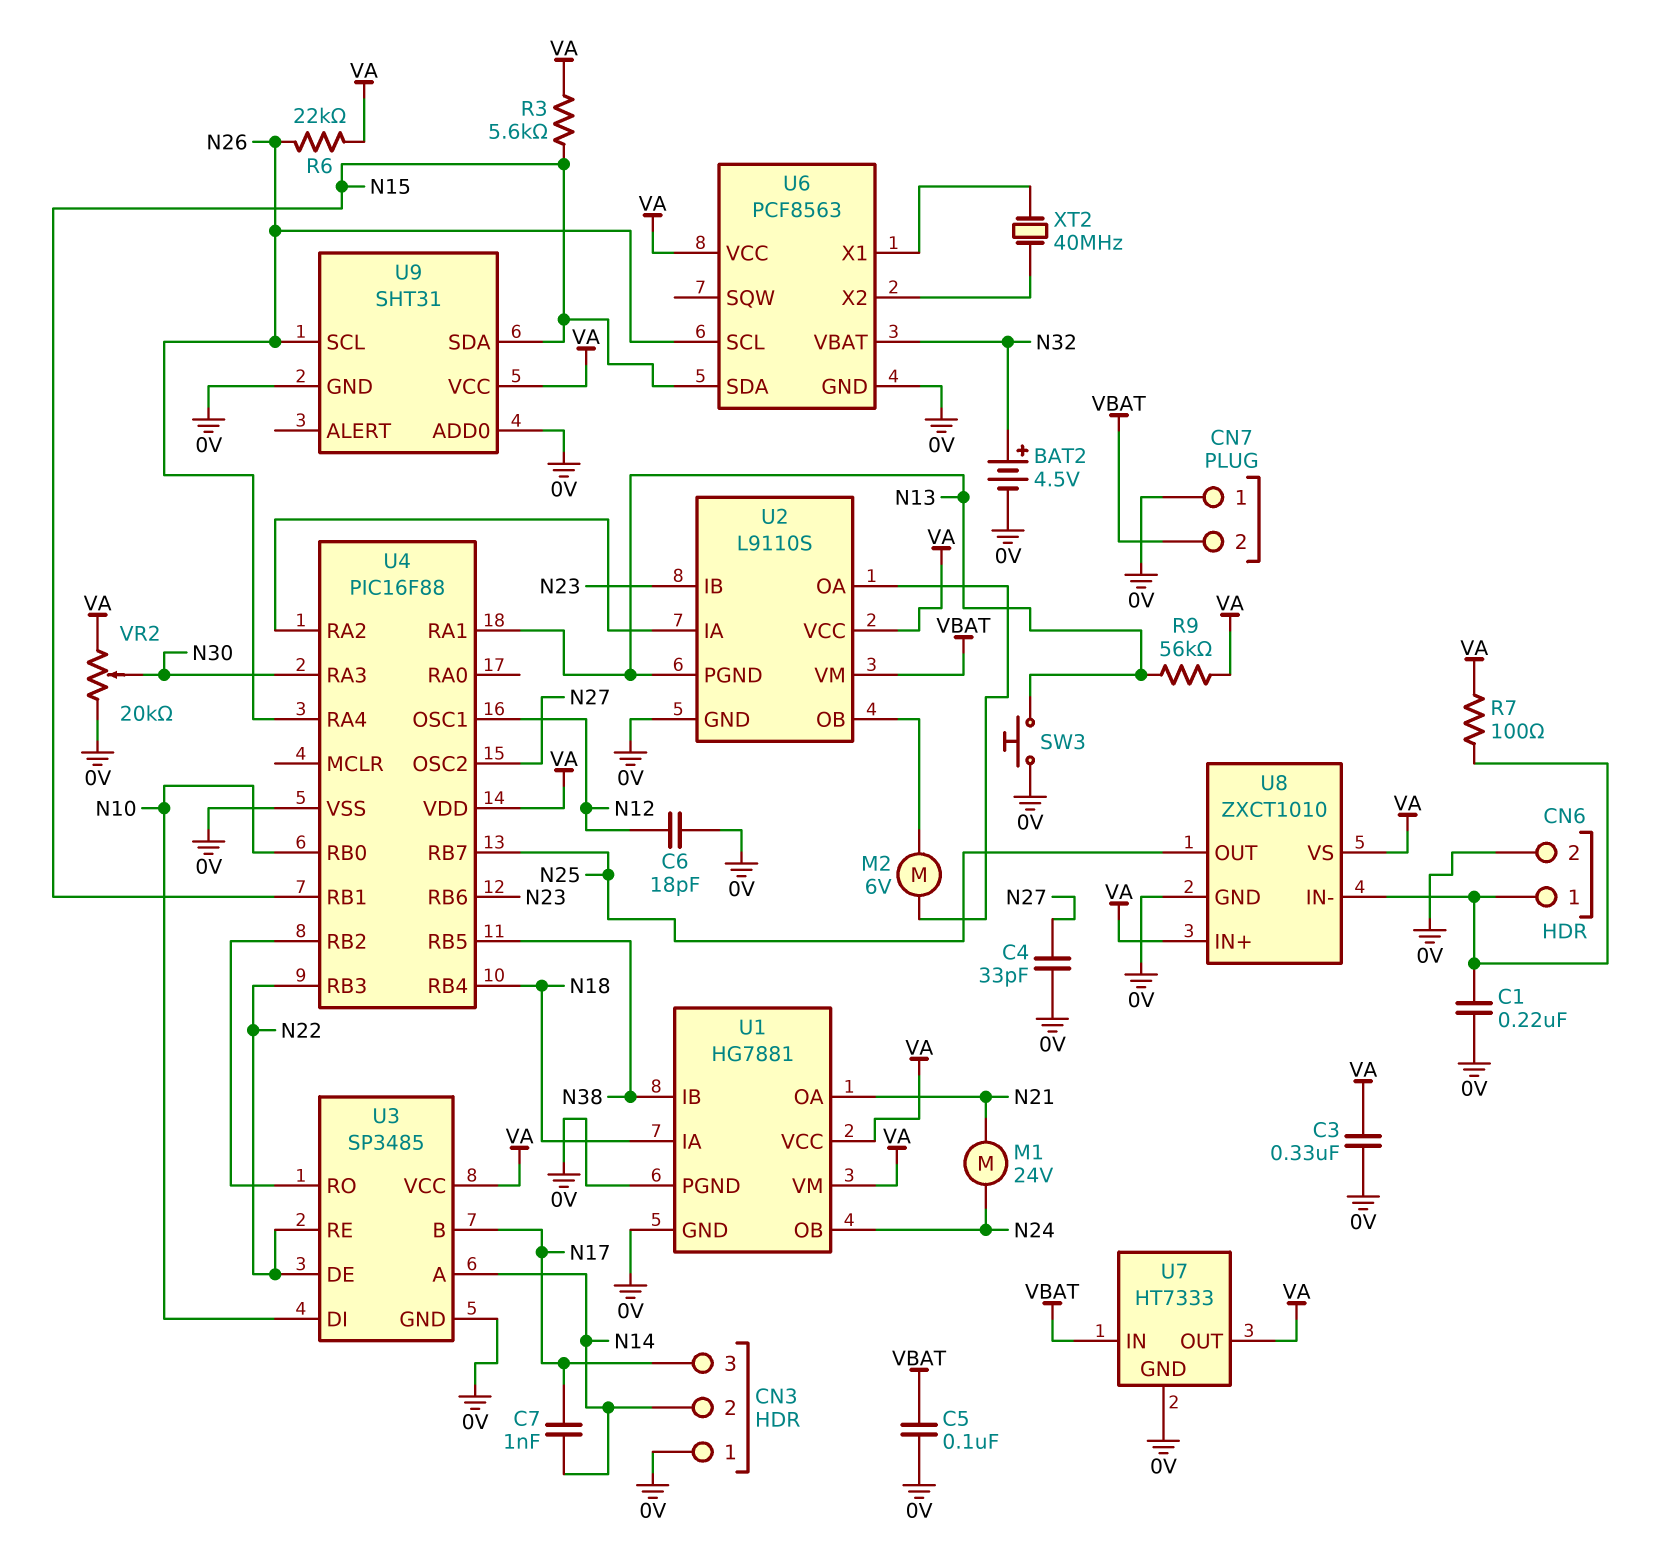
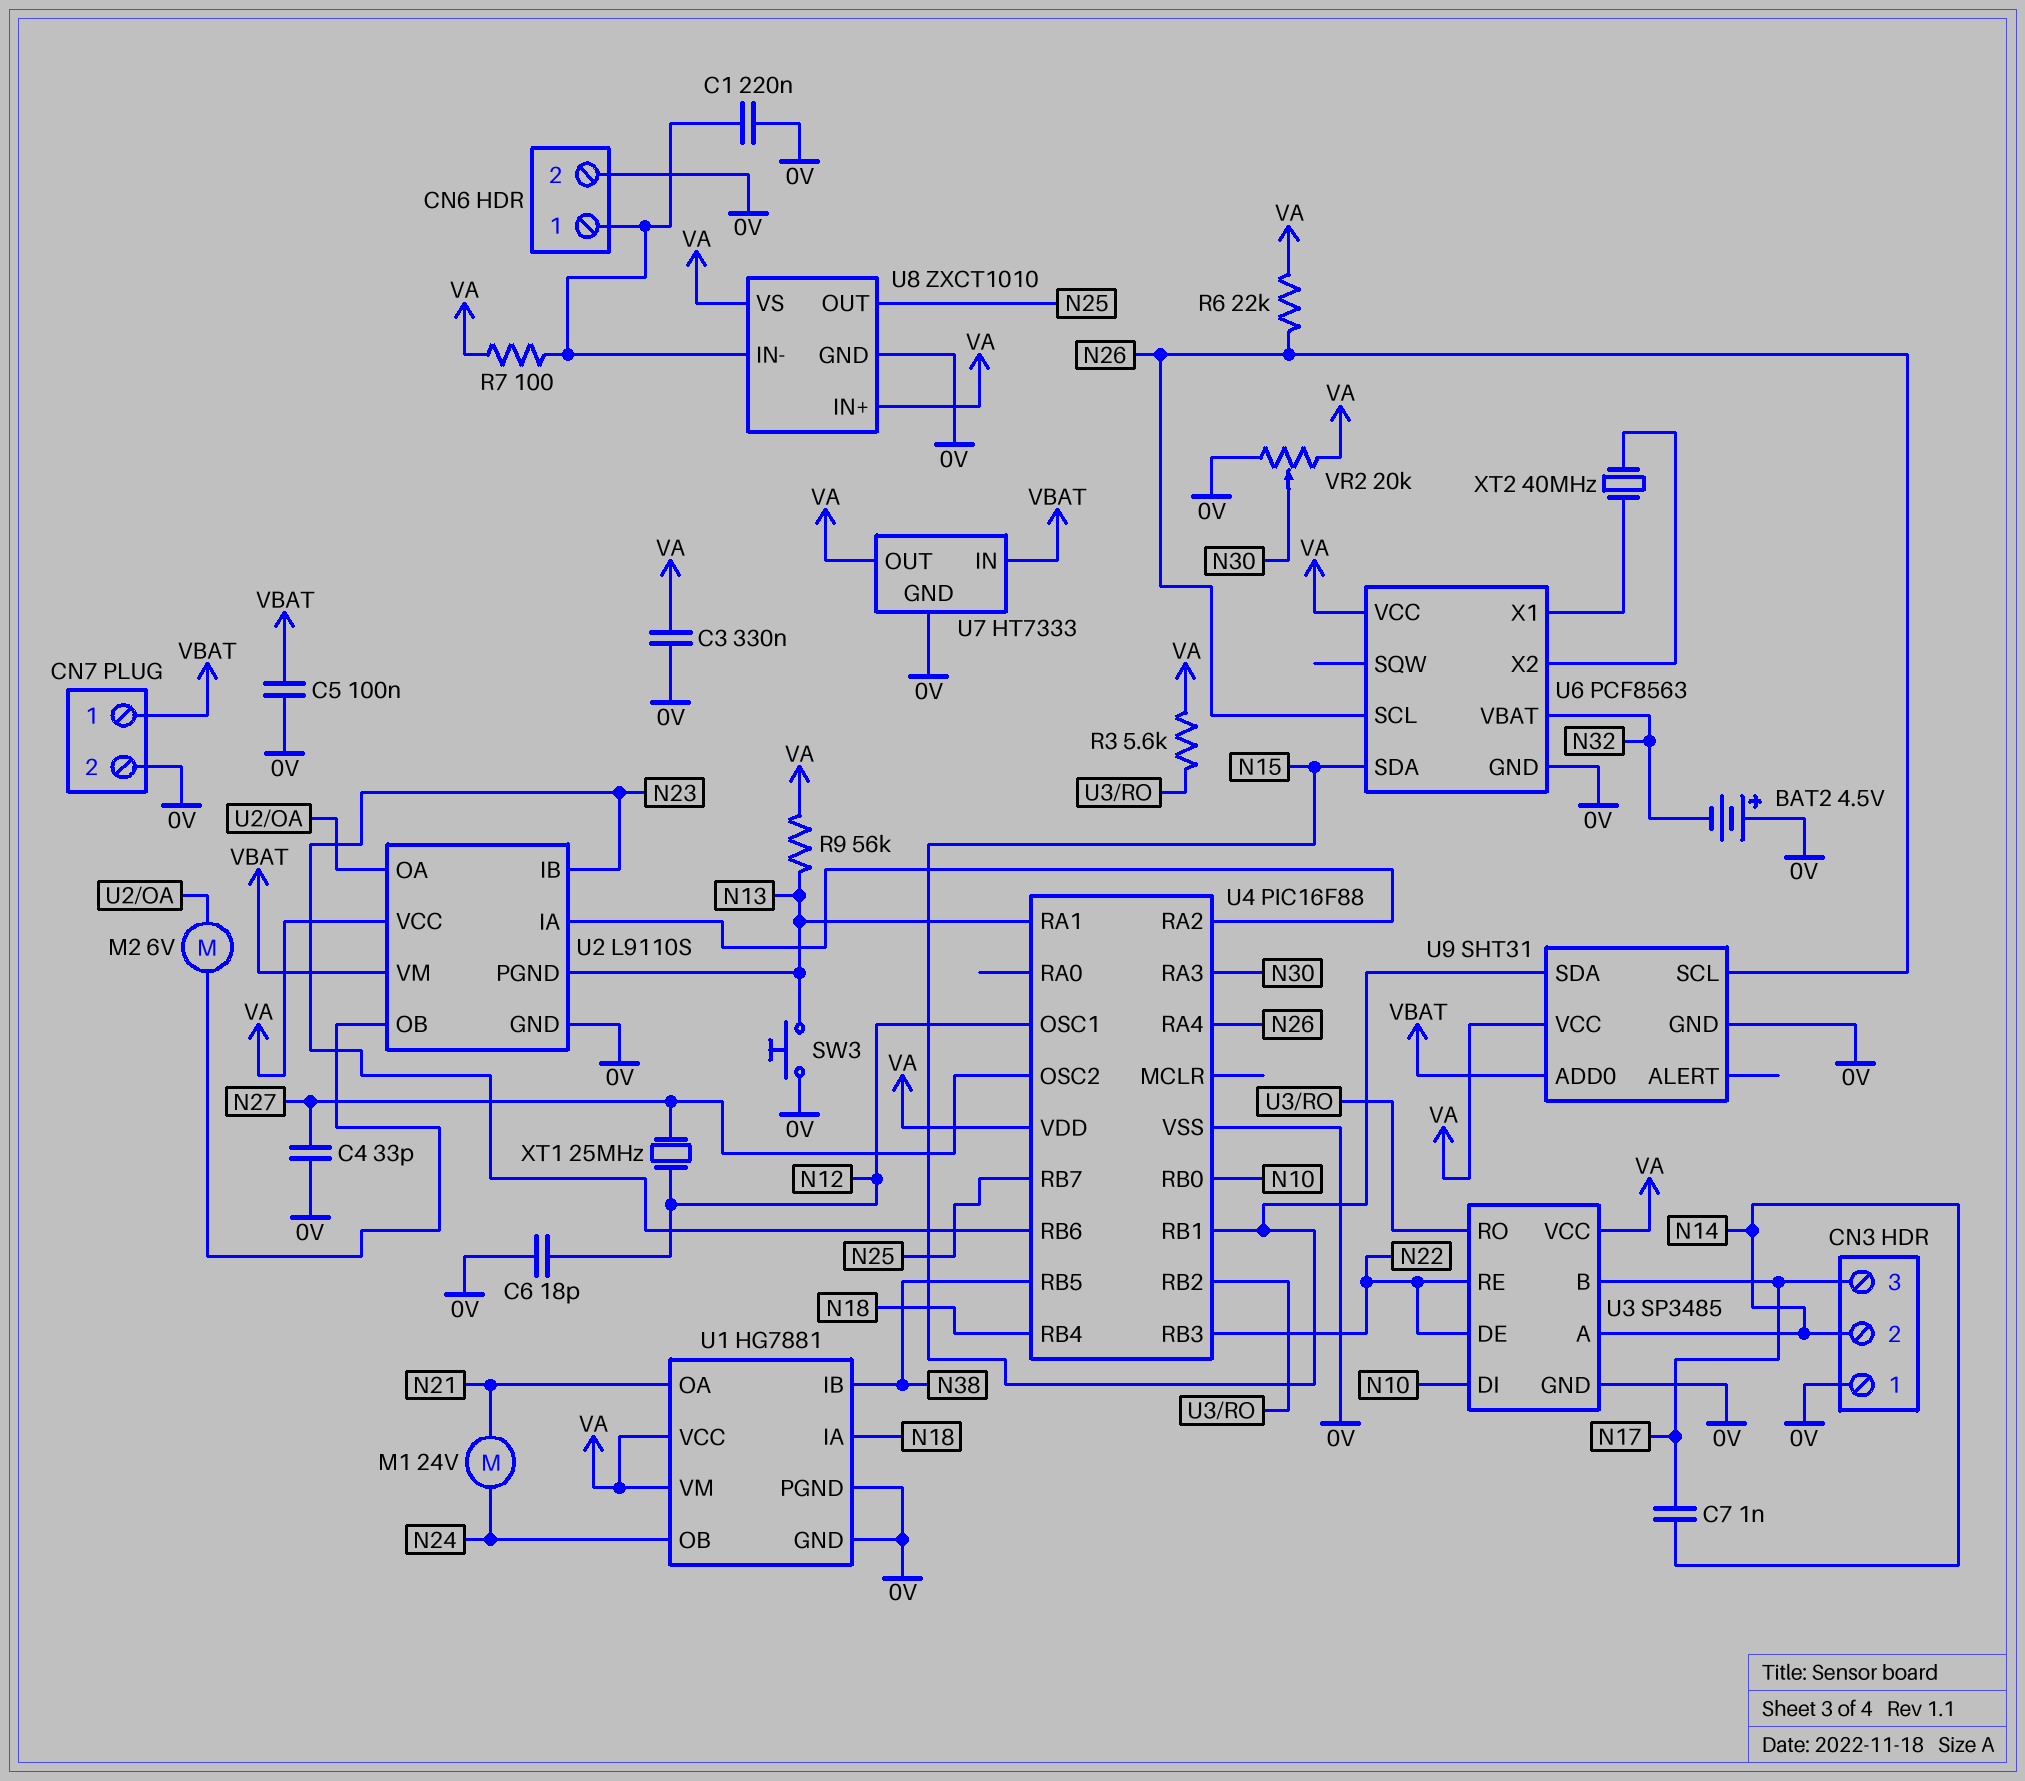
BAT2: 4.5V (plus N32, minus 0V) -> 4.5V (plus 0V, minus N32)
CN7 pin 1: 0V -> VBAT
CN7 pin 2: VBAT -> 0V
R3: 5.6k (N15, VA) -> 5.6k (U3/RO, VA)
U9 pin ADD0: 0V -> VBAT
XT1: none -> 25MHz (N12, N27)

